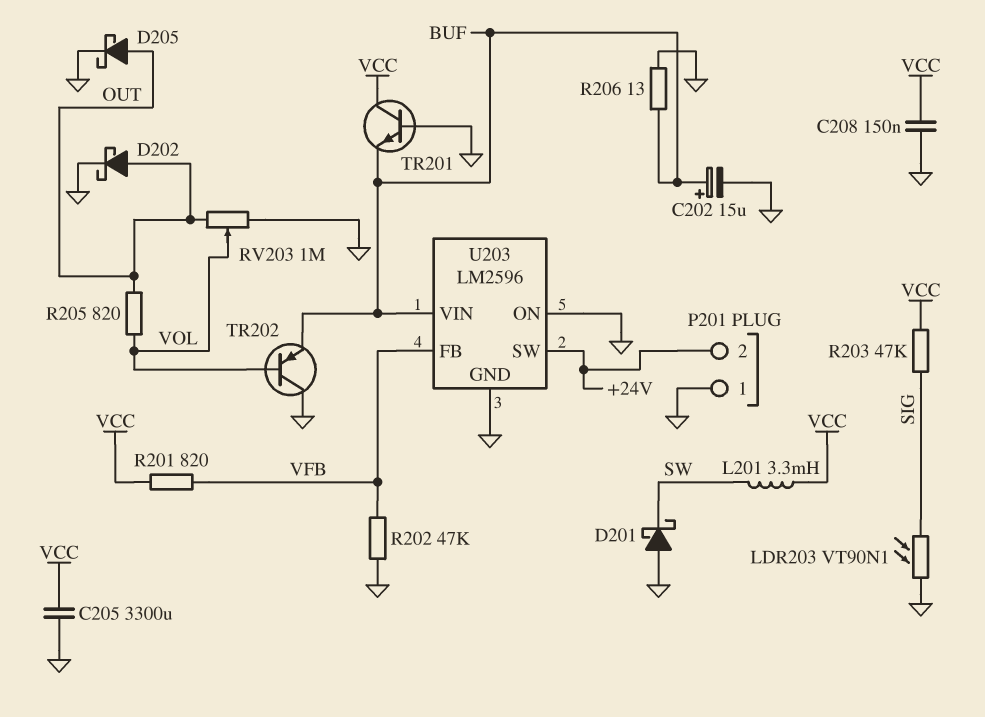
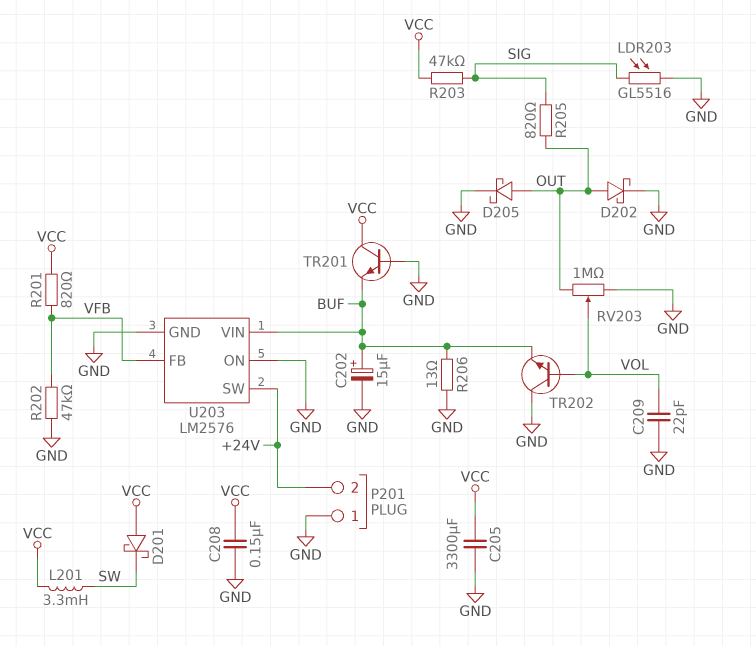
C209: none -> 22pF (GND, VOL)
D201: schottky (A GND, K SW) -> schottky (A VCC, K SW)
LDR203: VT90N1 (GND, SIG) -> GL5516 (GND, SIG)
R205: 820 (OUT, VOL) -> 820 (OUT, SIG)
TR202: PNP (B VOL, C GND, E BUF) -> NPN (B VOL, C GND, E BUF)
U203: LM2596 -> LM2576

